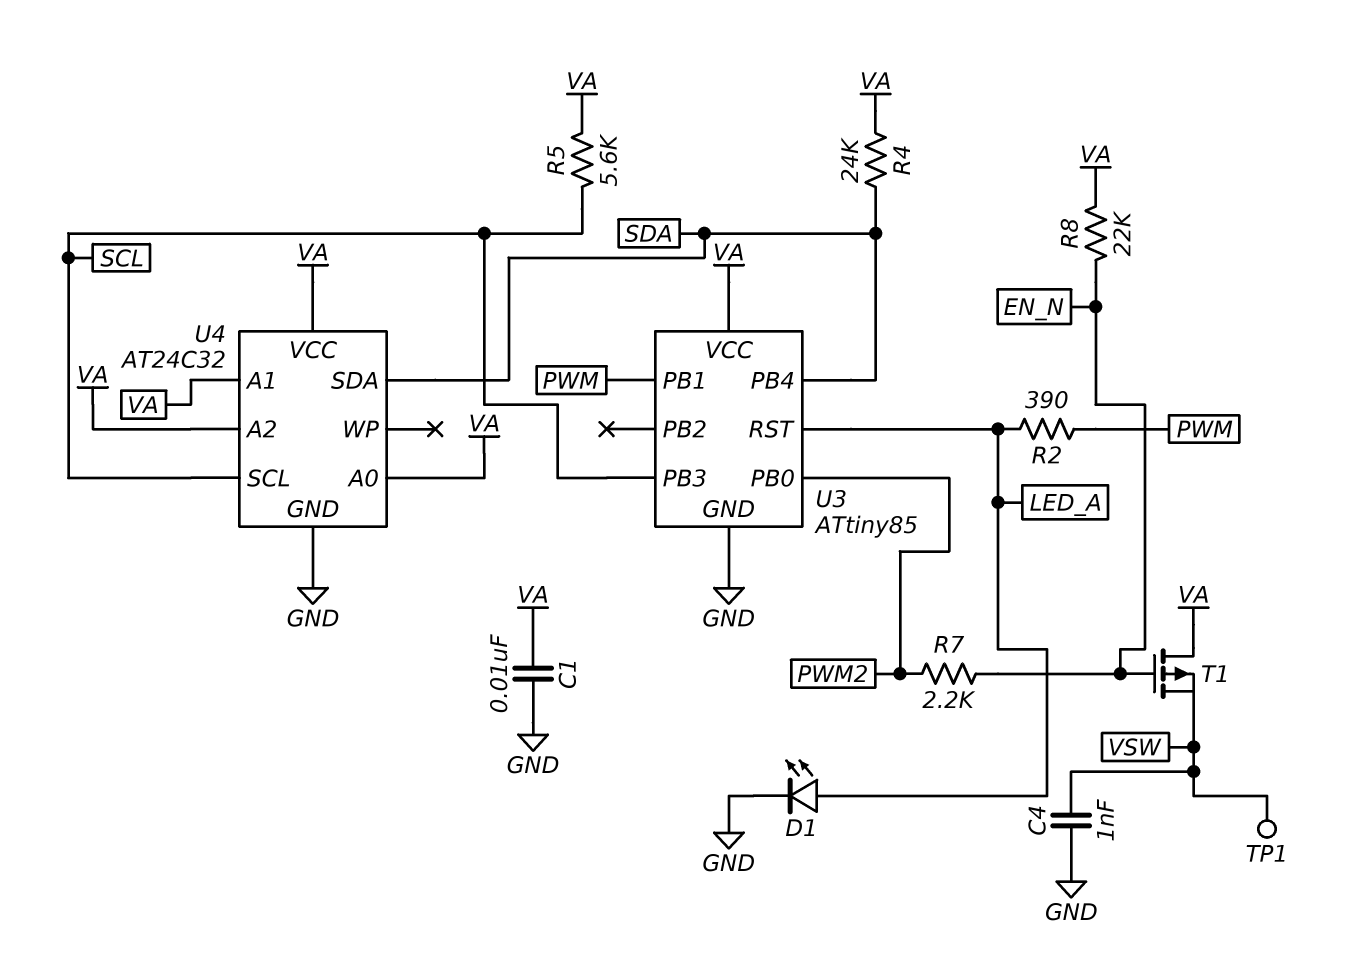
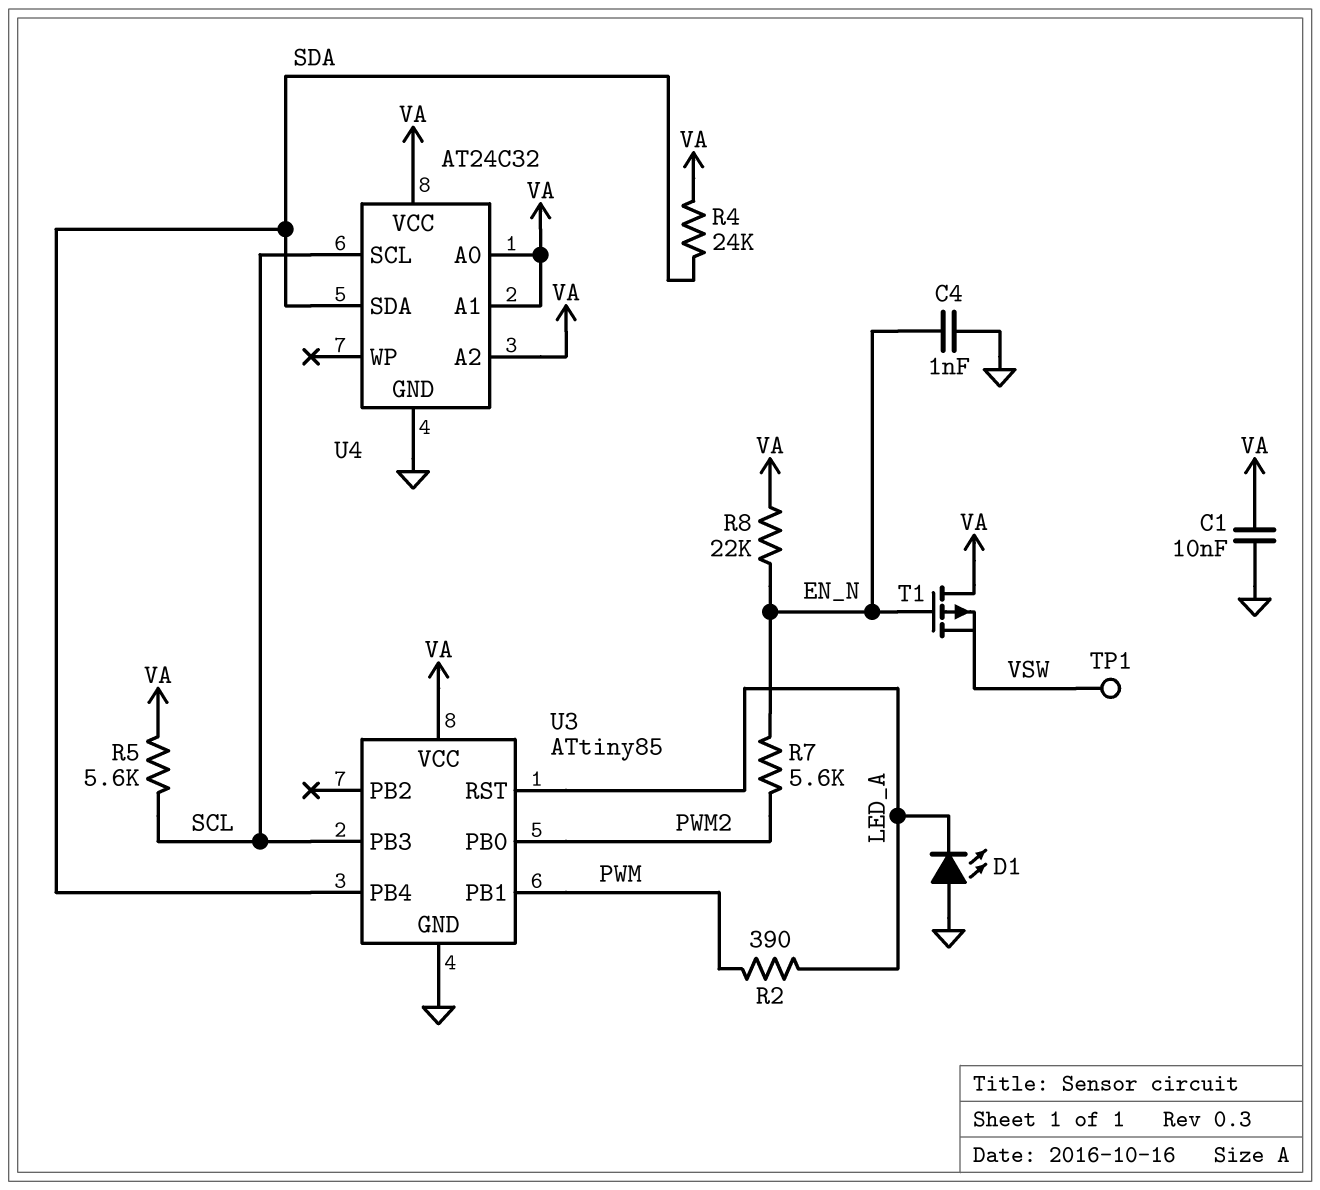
C4: 1nF (GND, VSW) -> 1nF (EN_N, GND)
D1: LED (A LED_A, K GND) -> LED (A GND, K LED_A)
R7: 2.2k (EN_N, PWM2) -> 5.6k (EN_N, PWM2)

